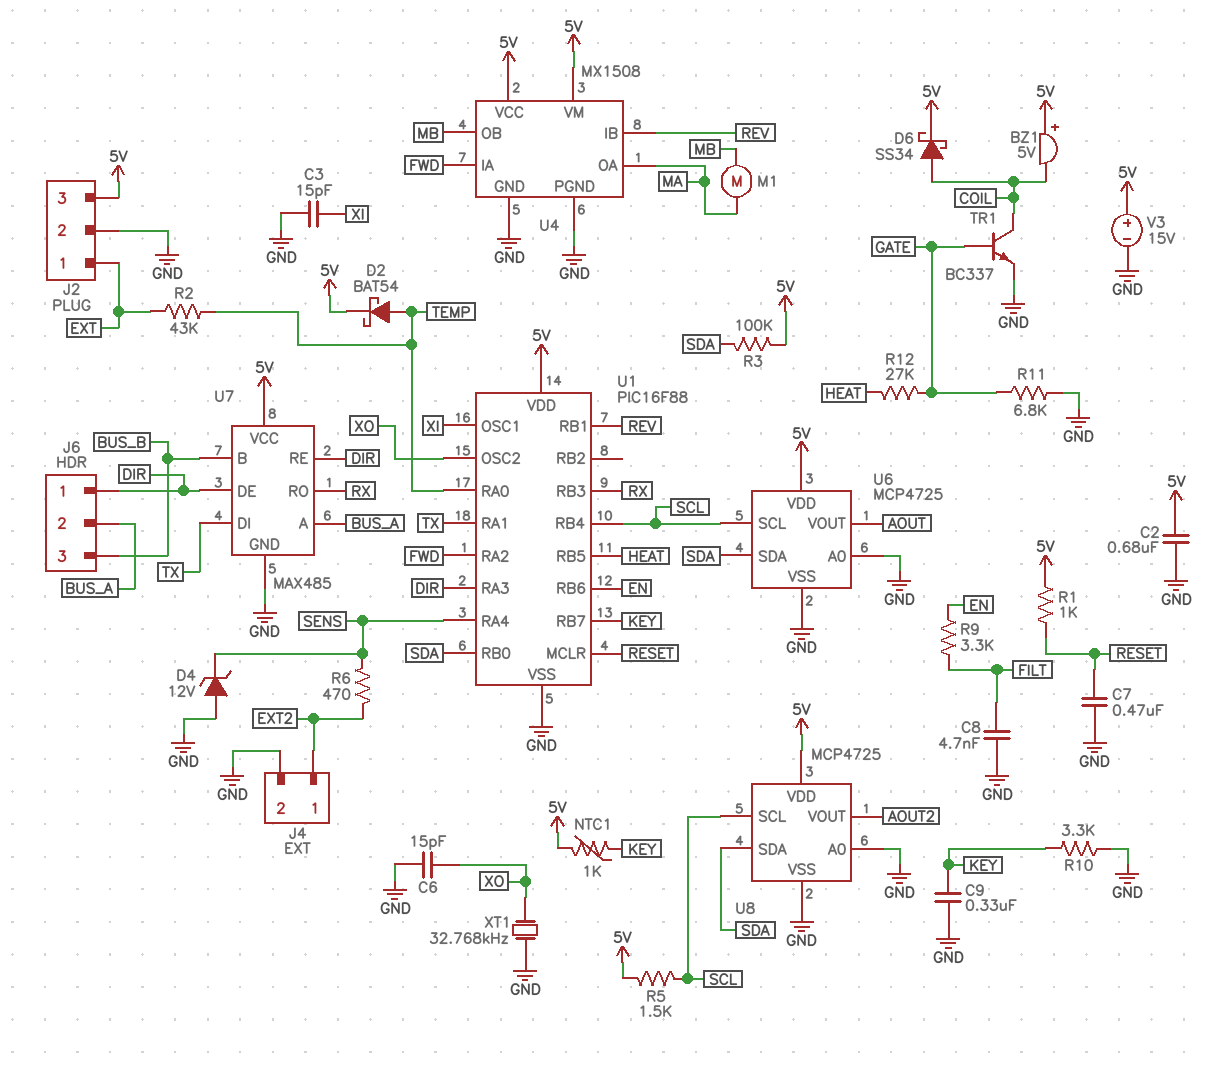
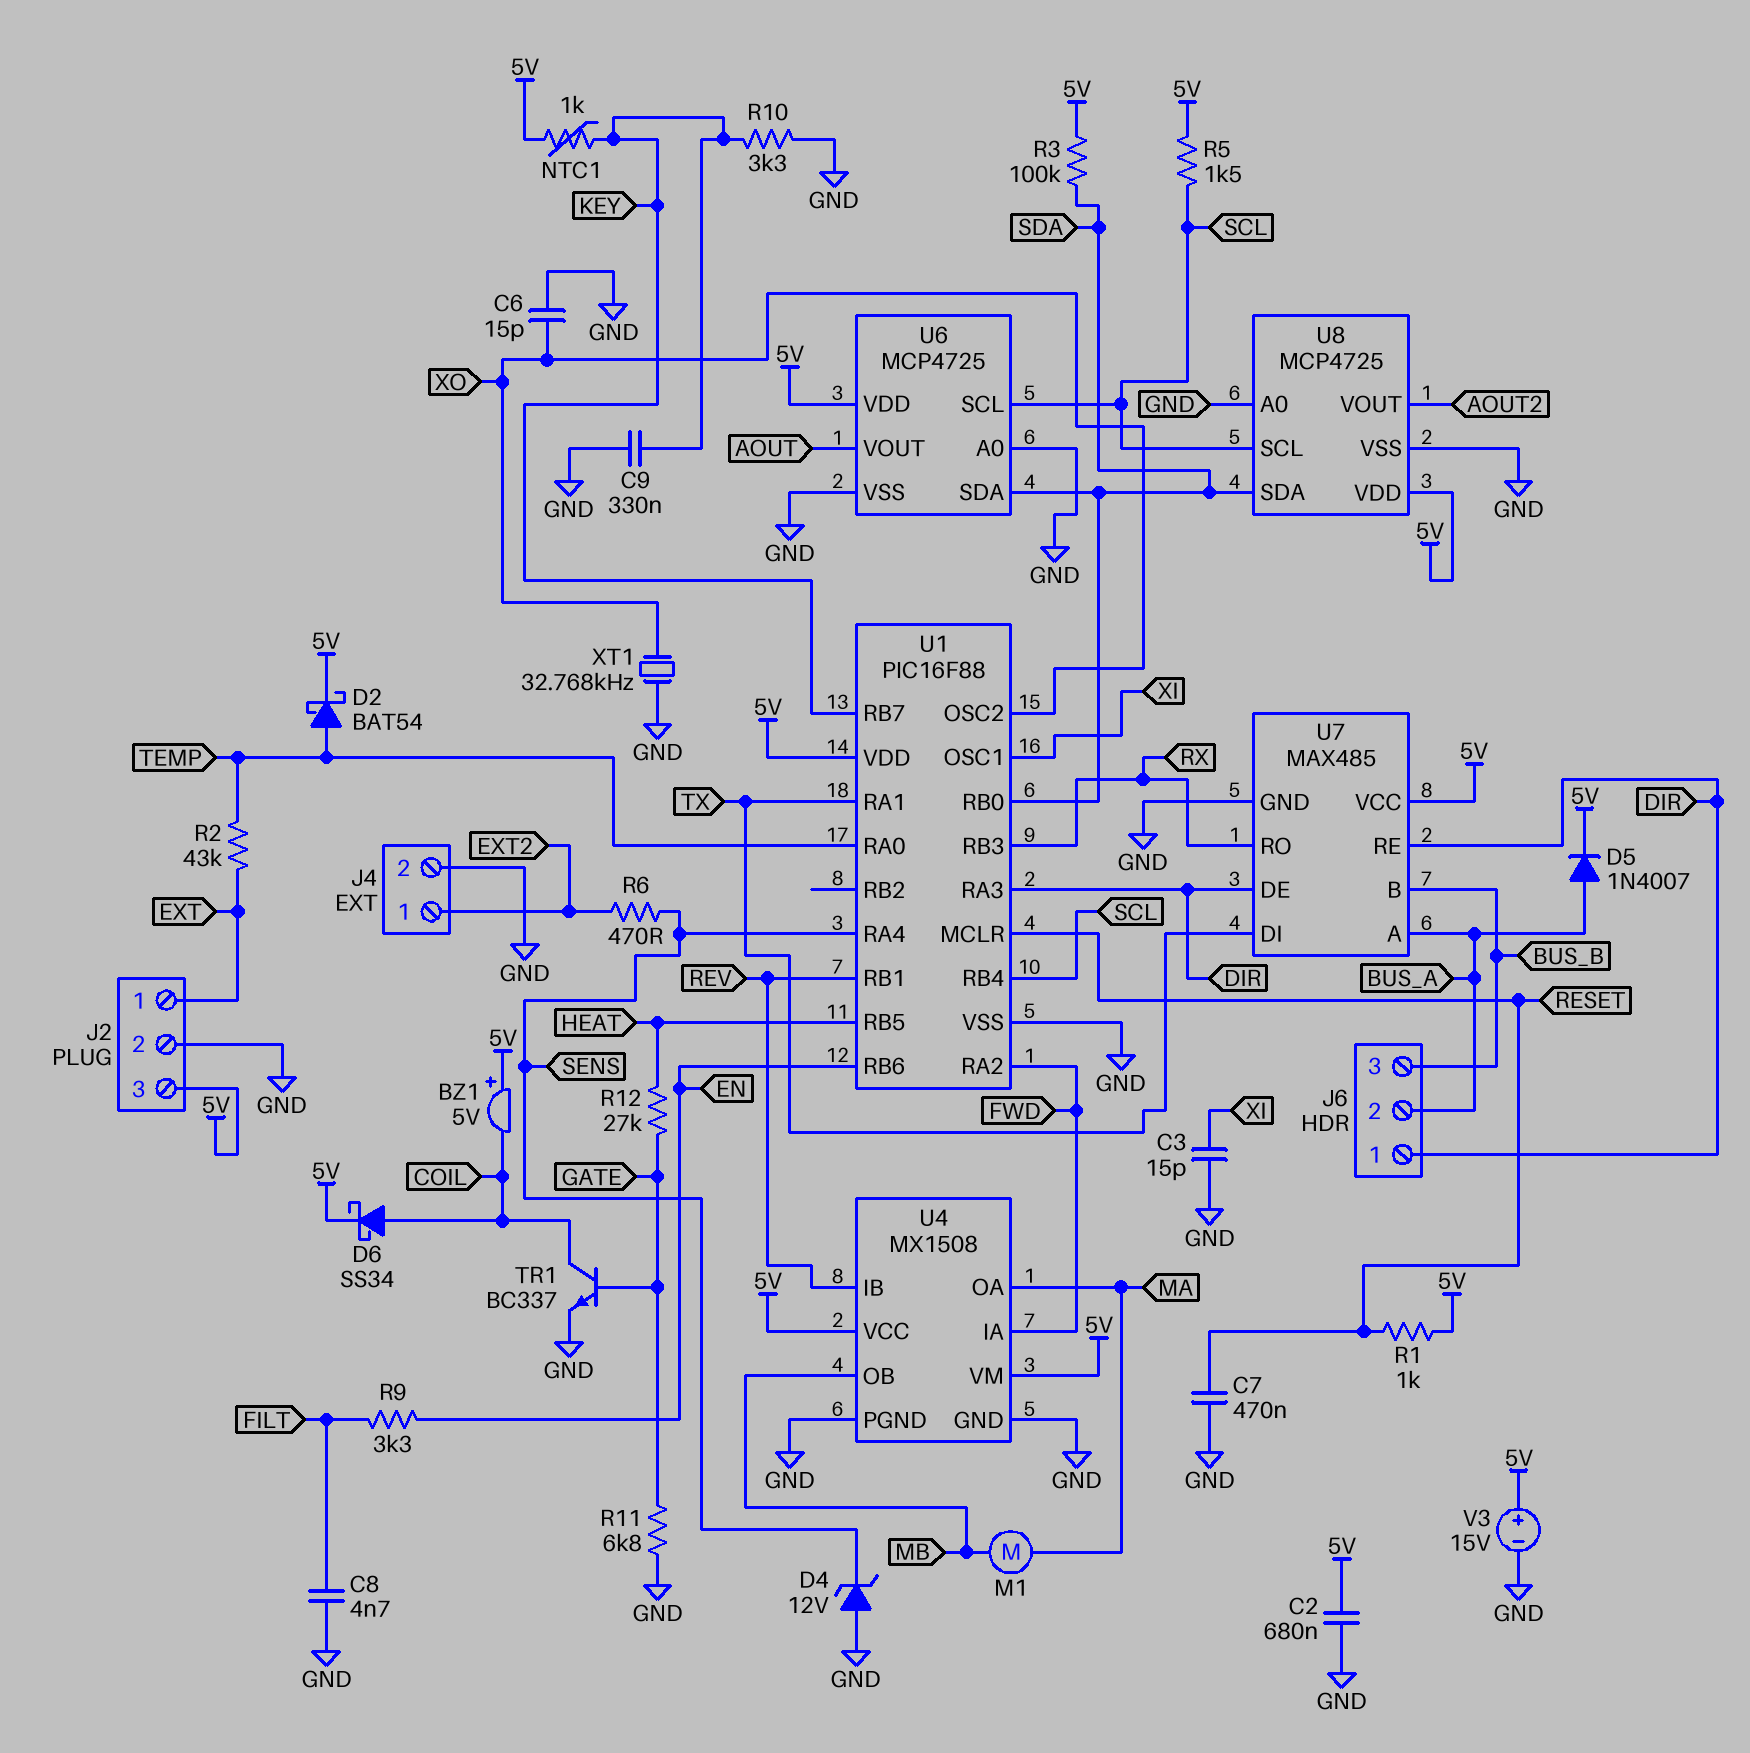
D5: none -> diode 1N4007 (A BUS_A, K 5V)

